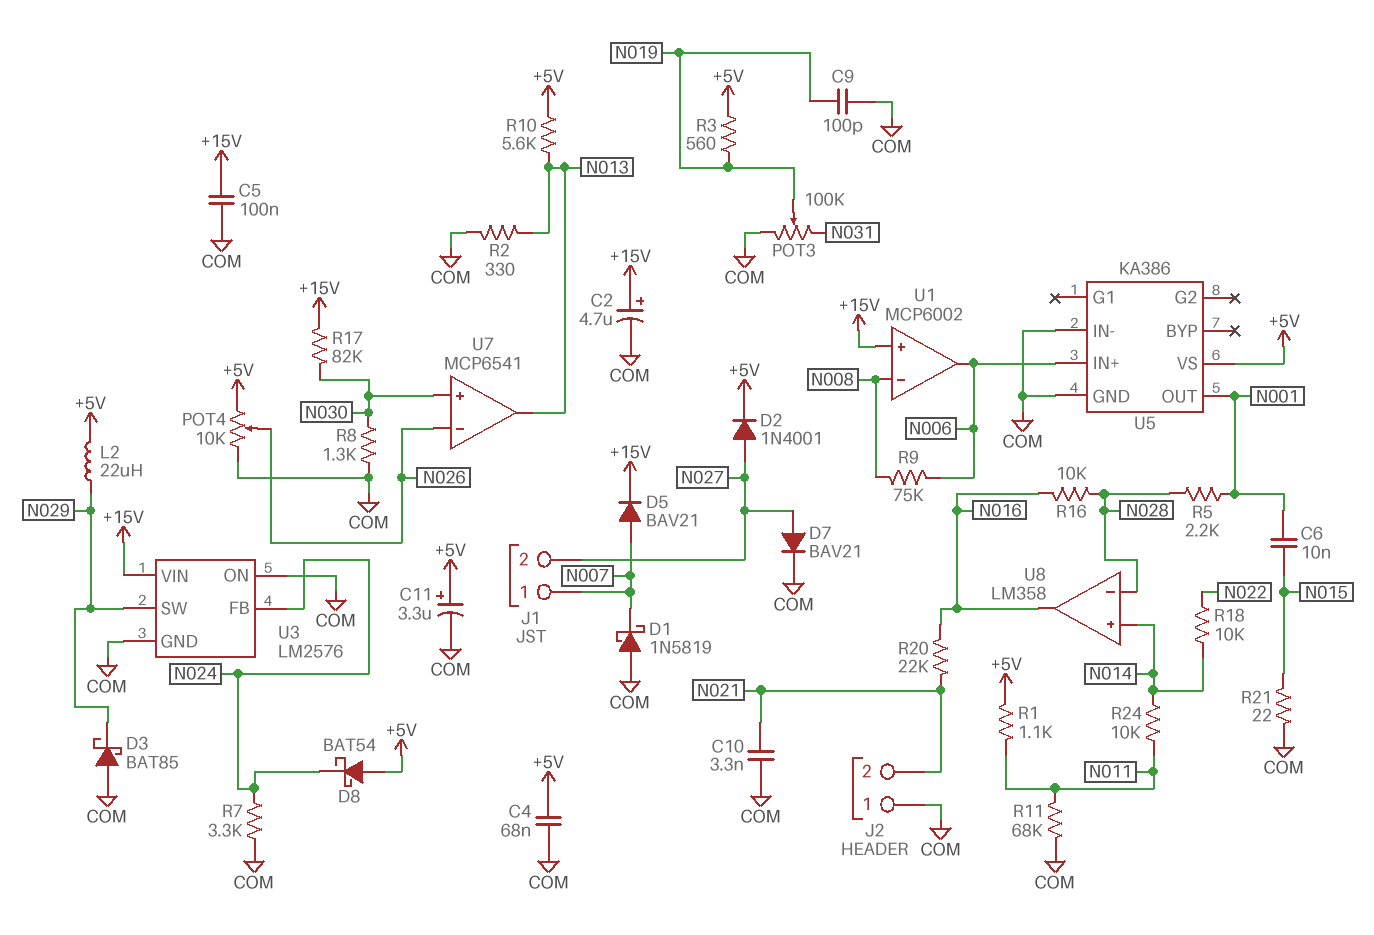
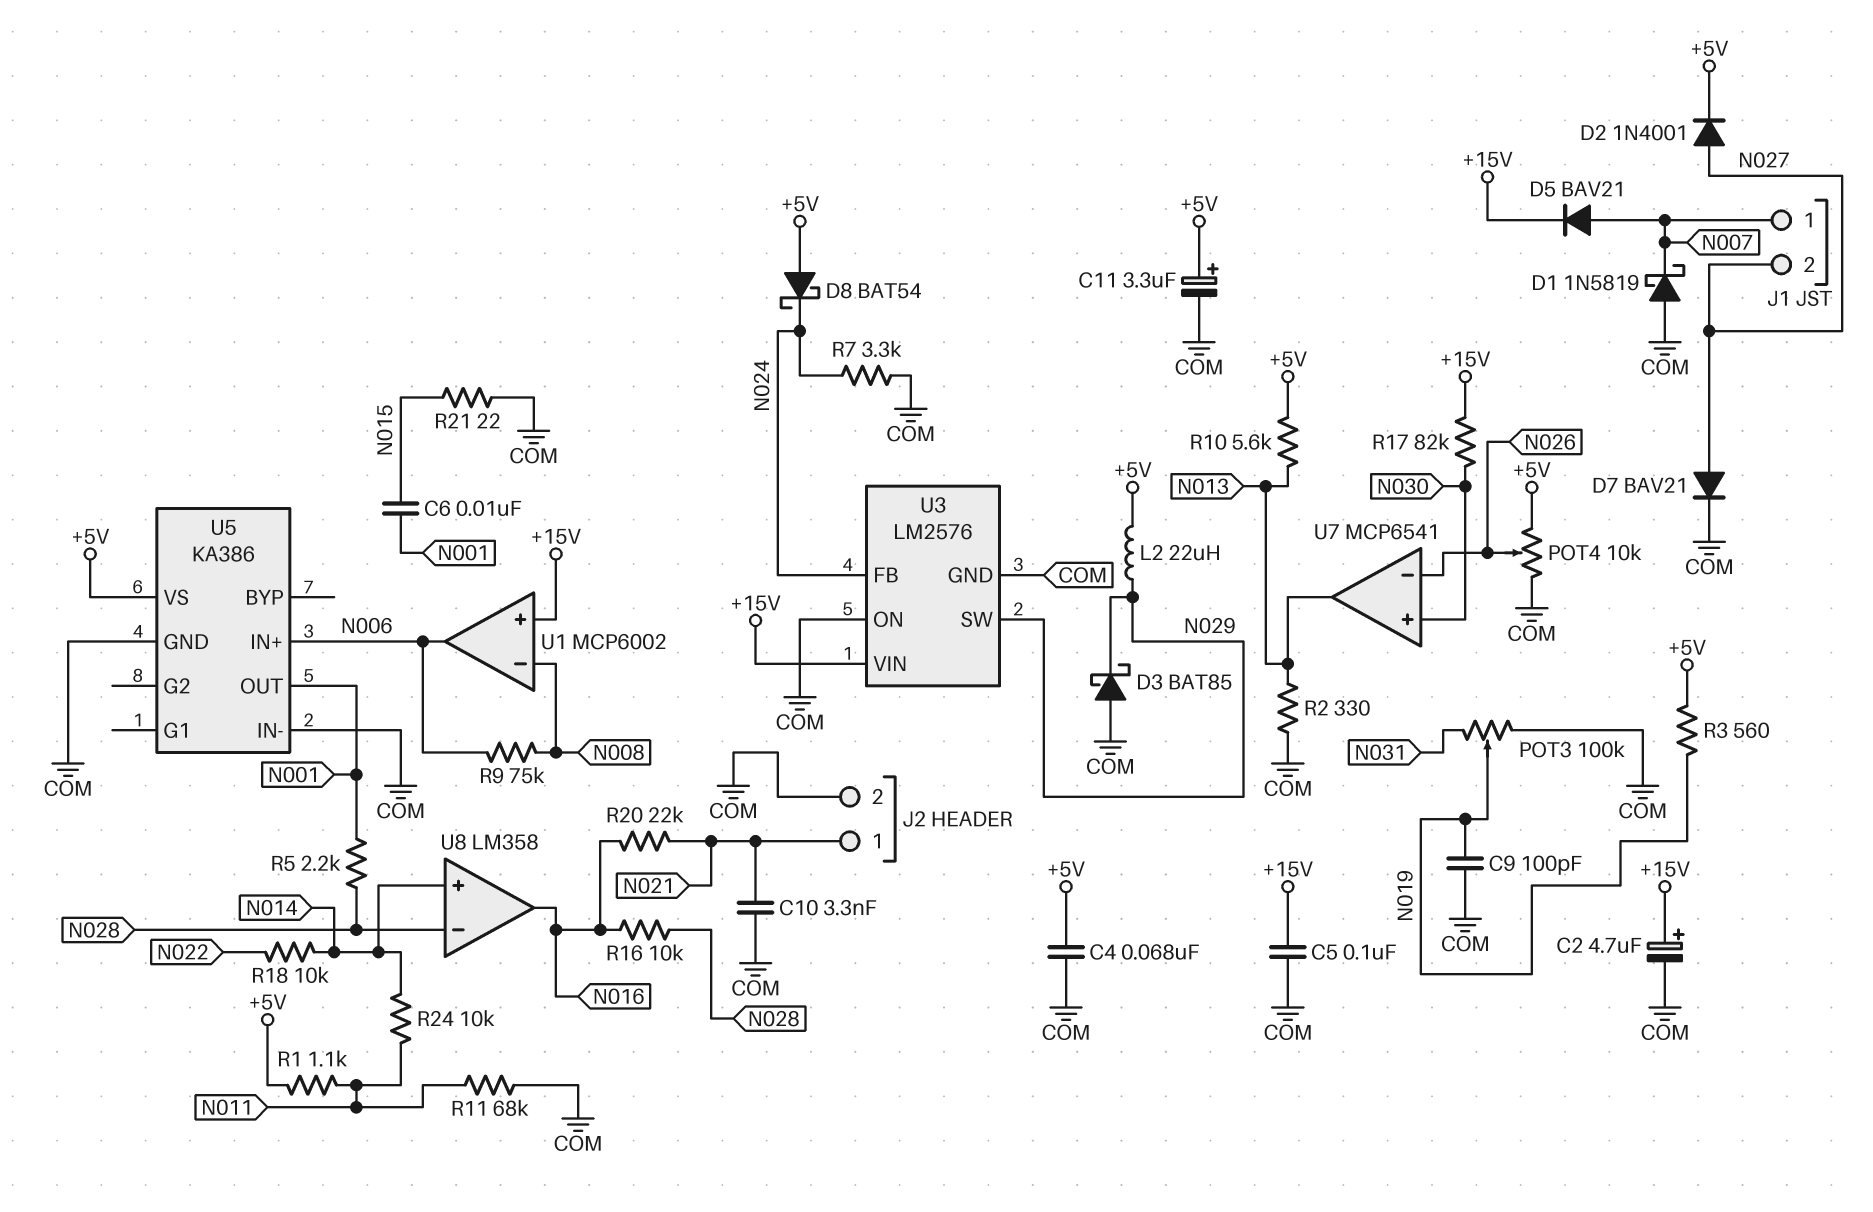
J2 pin 1: COM -> N021
J2 pin 2: N021 -> COM
R8: 1.3k (COM, N030) -> none

